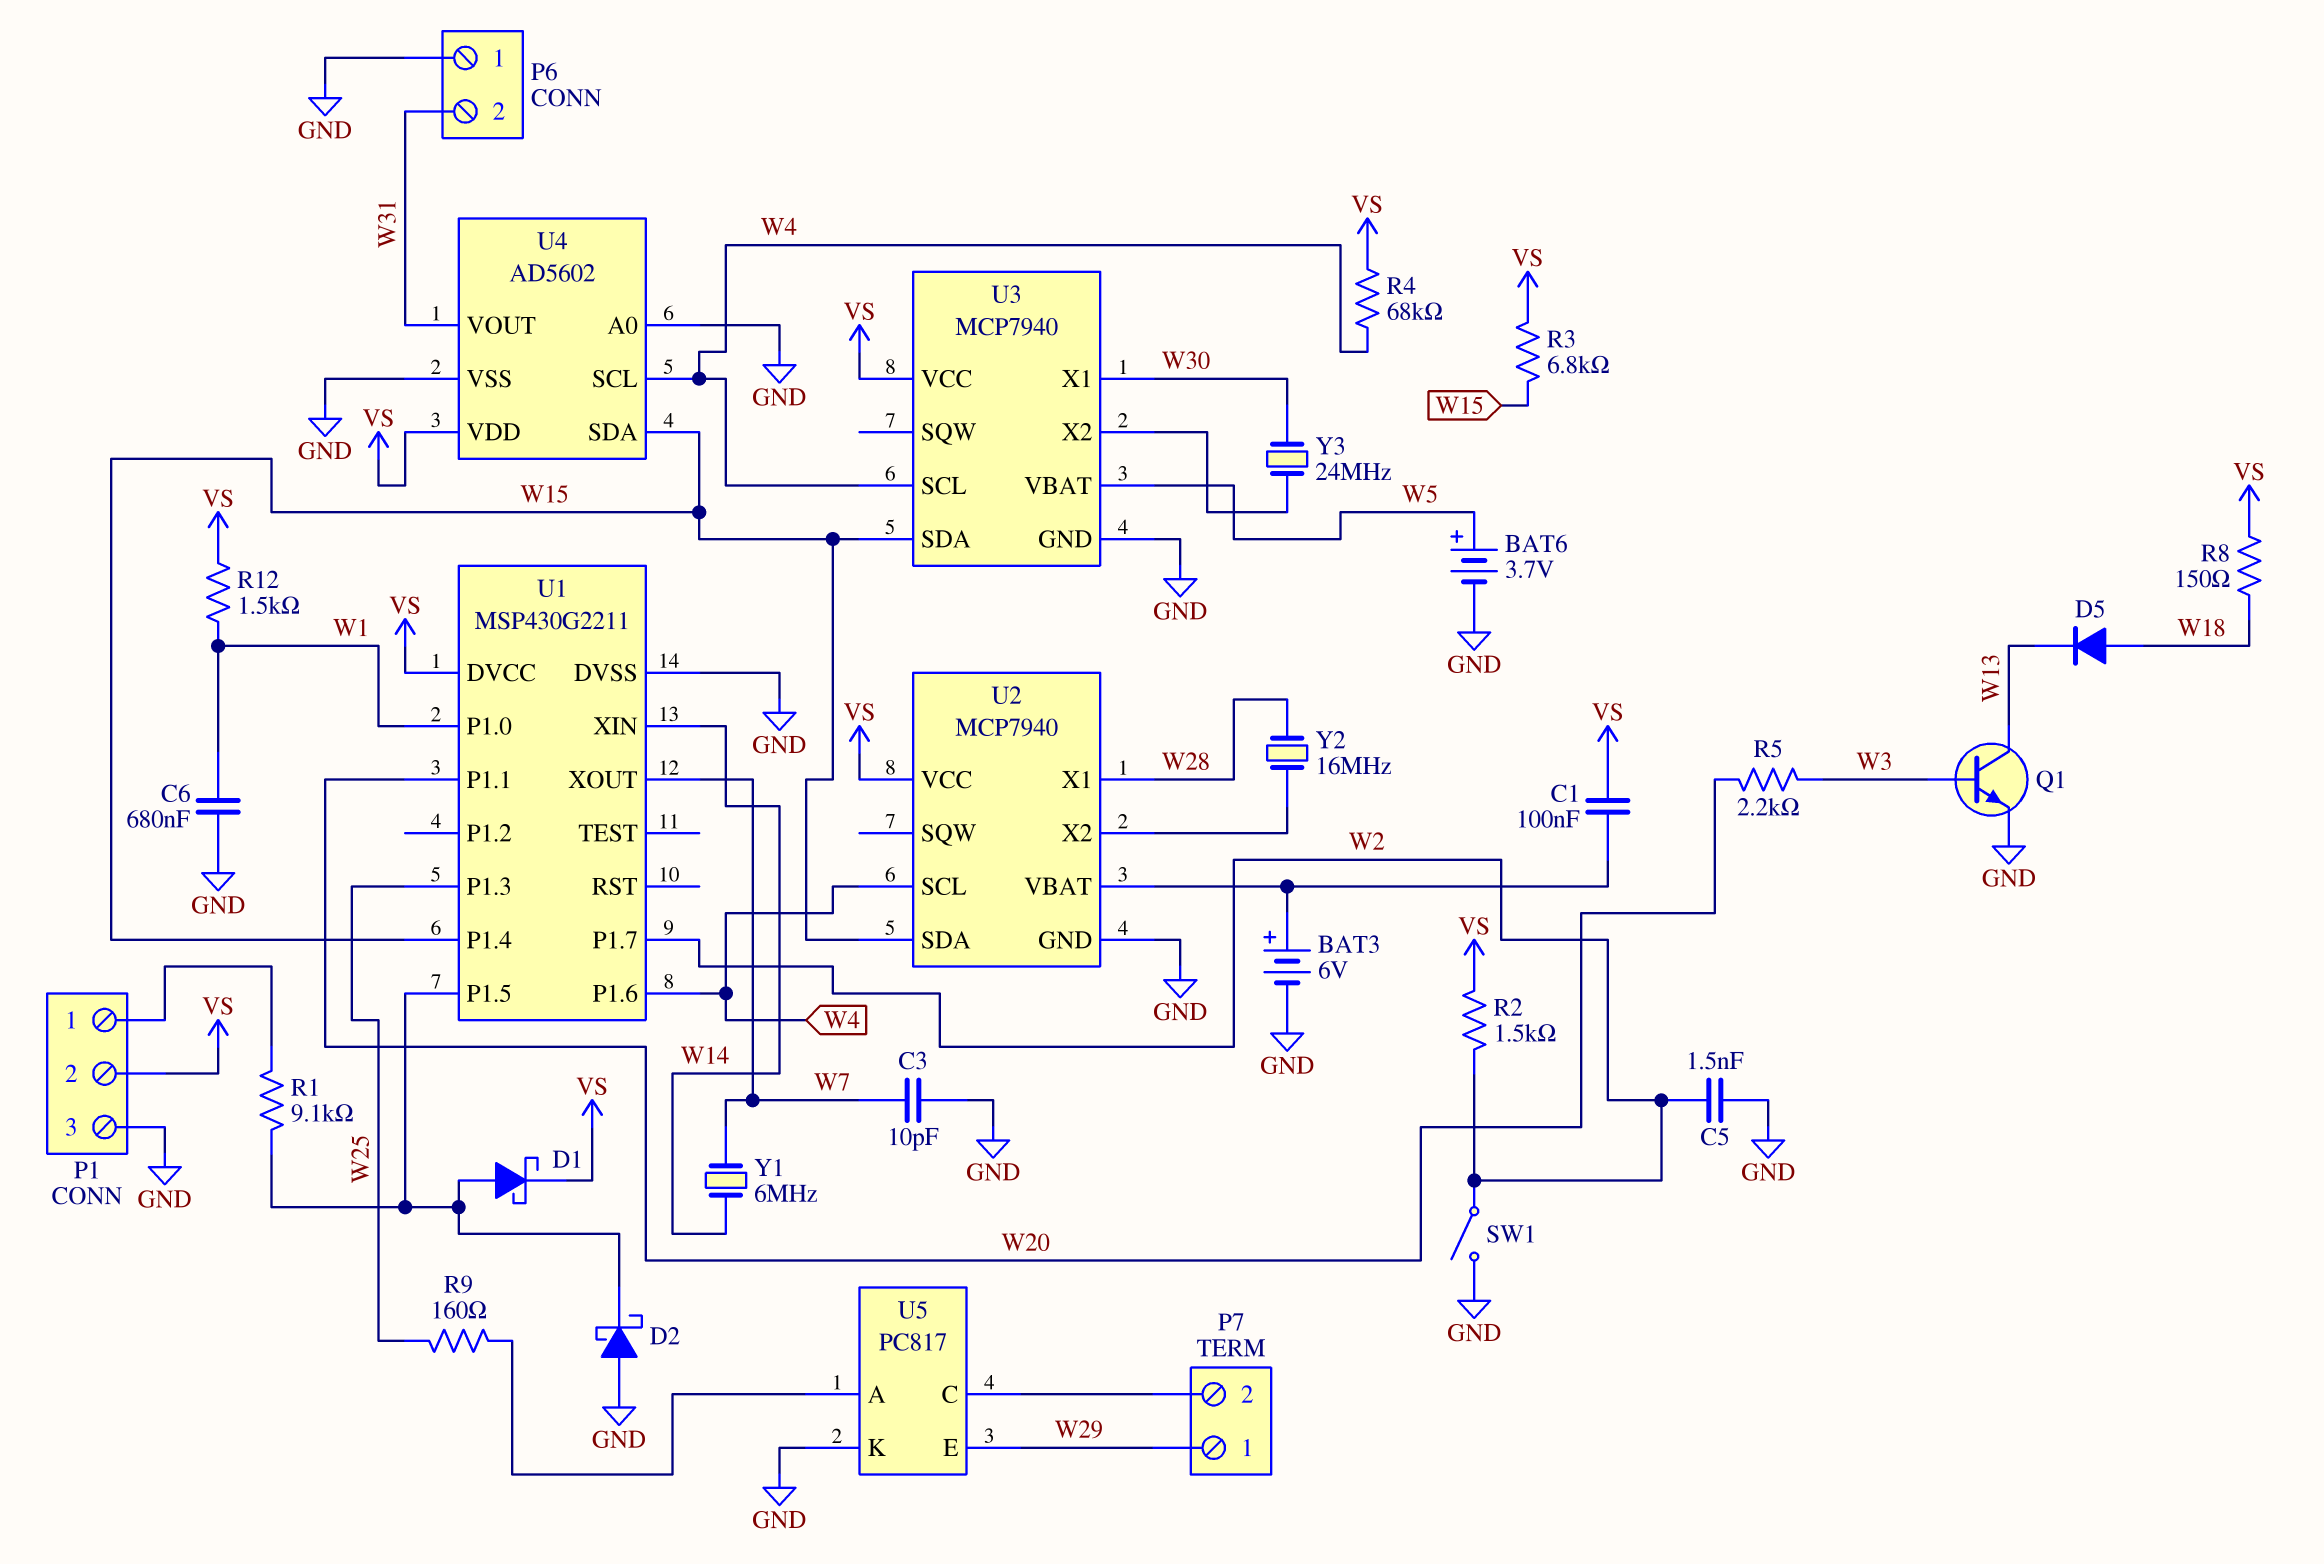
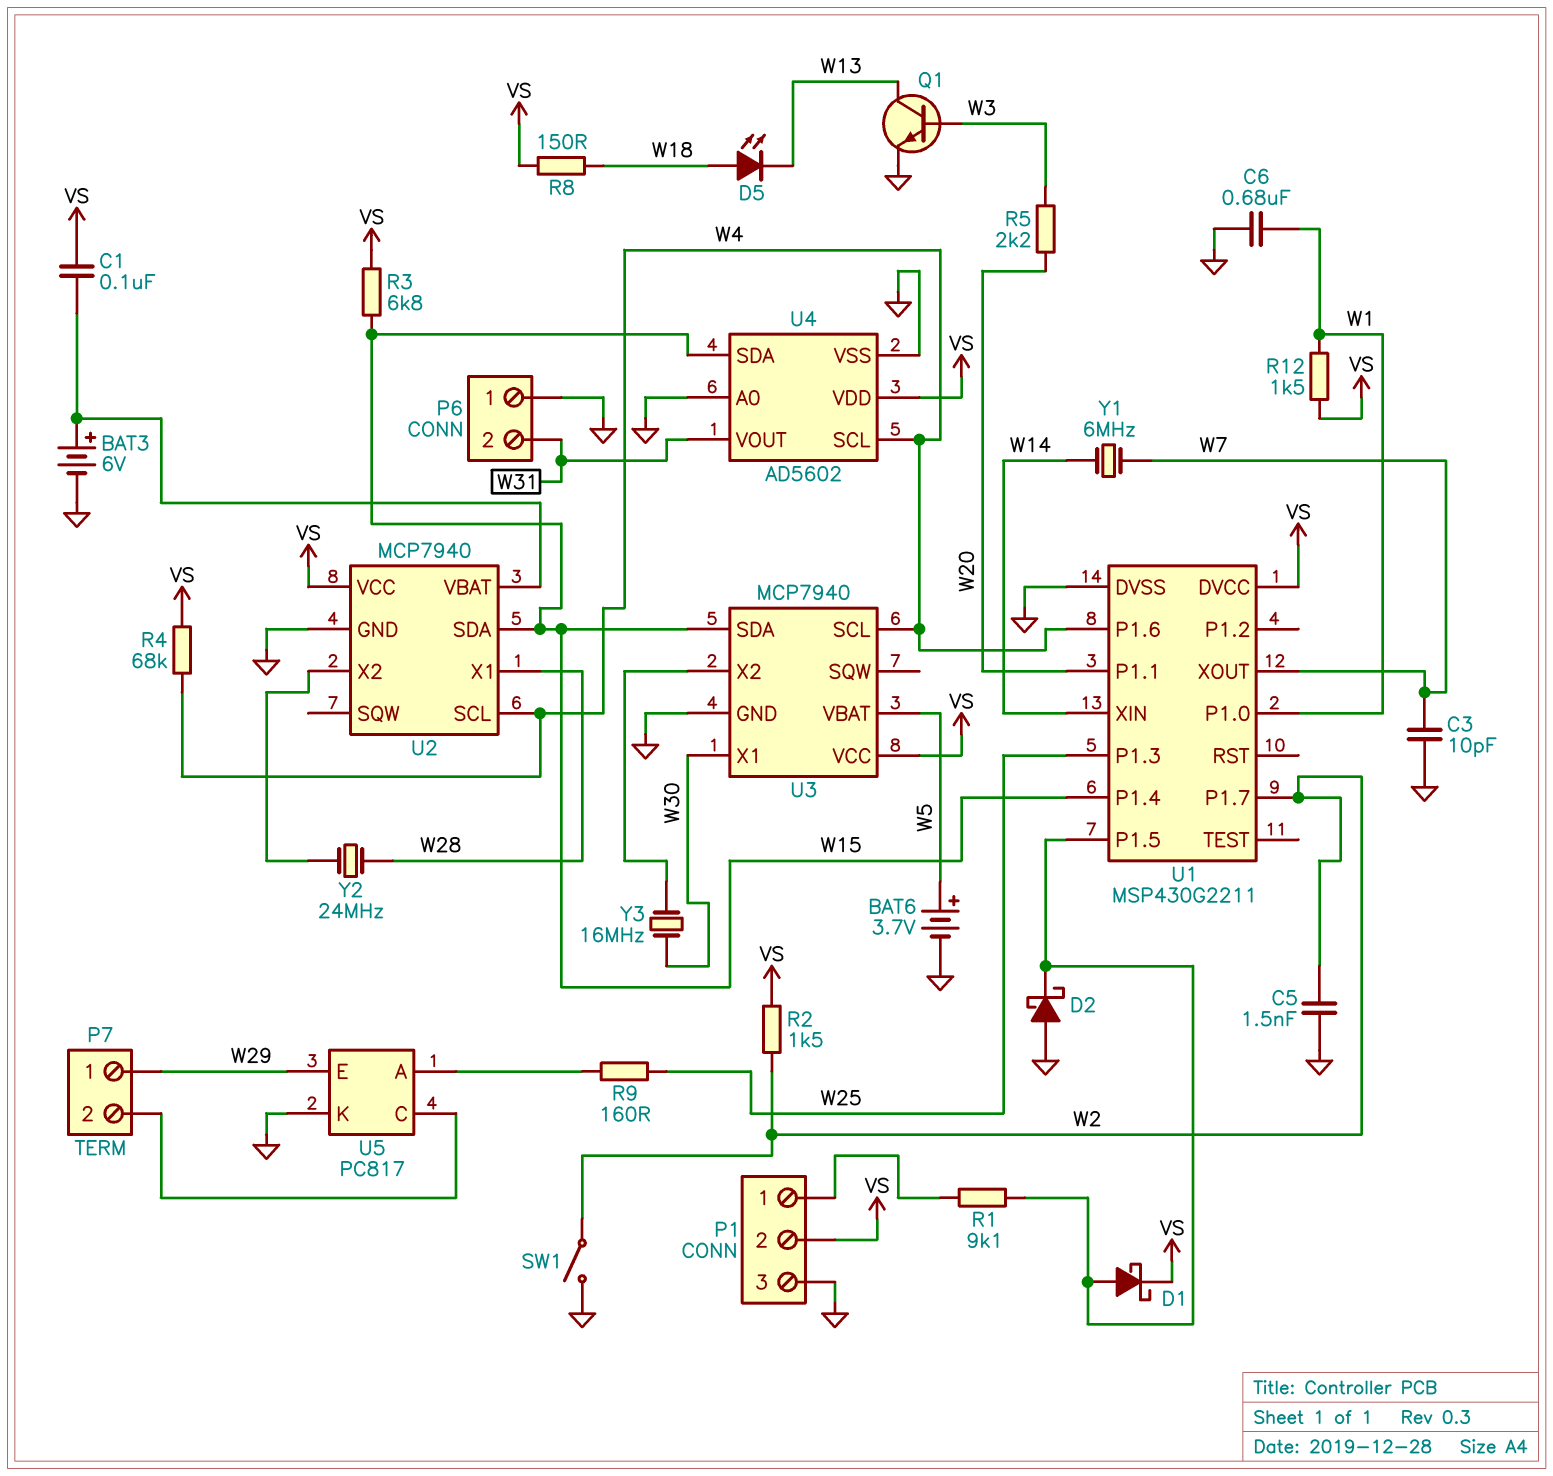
D5: diode (A W18, K W13) -> LED (A W18, K W13)
Y2: 16MHz (U2/X2, W28) -> 24MHz (U2/X2, W28)
Y3: 24MHz (U3/X2, W30) -> 16MHz (U3/X2, W30)

